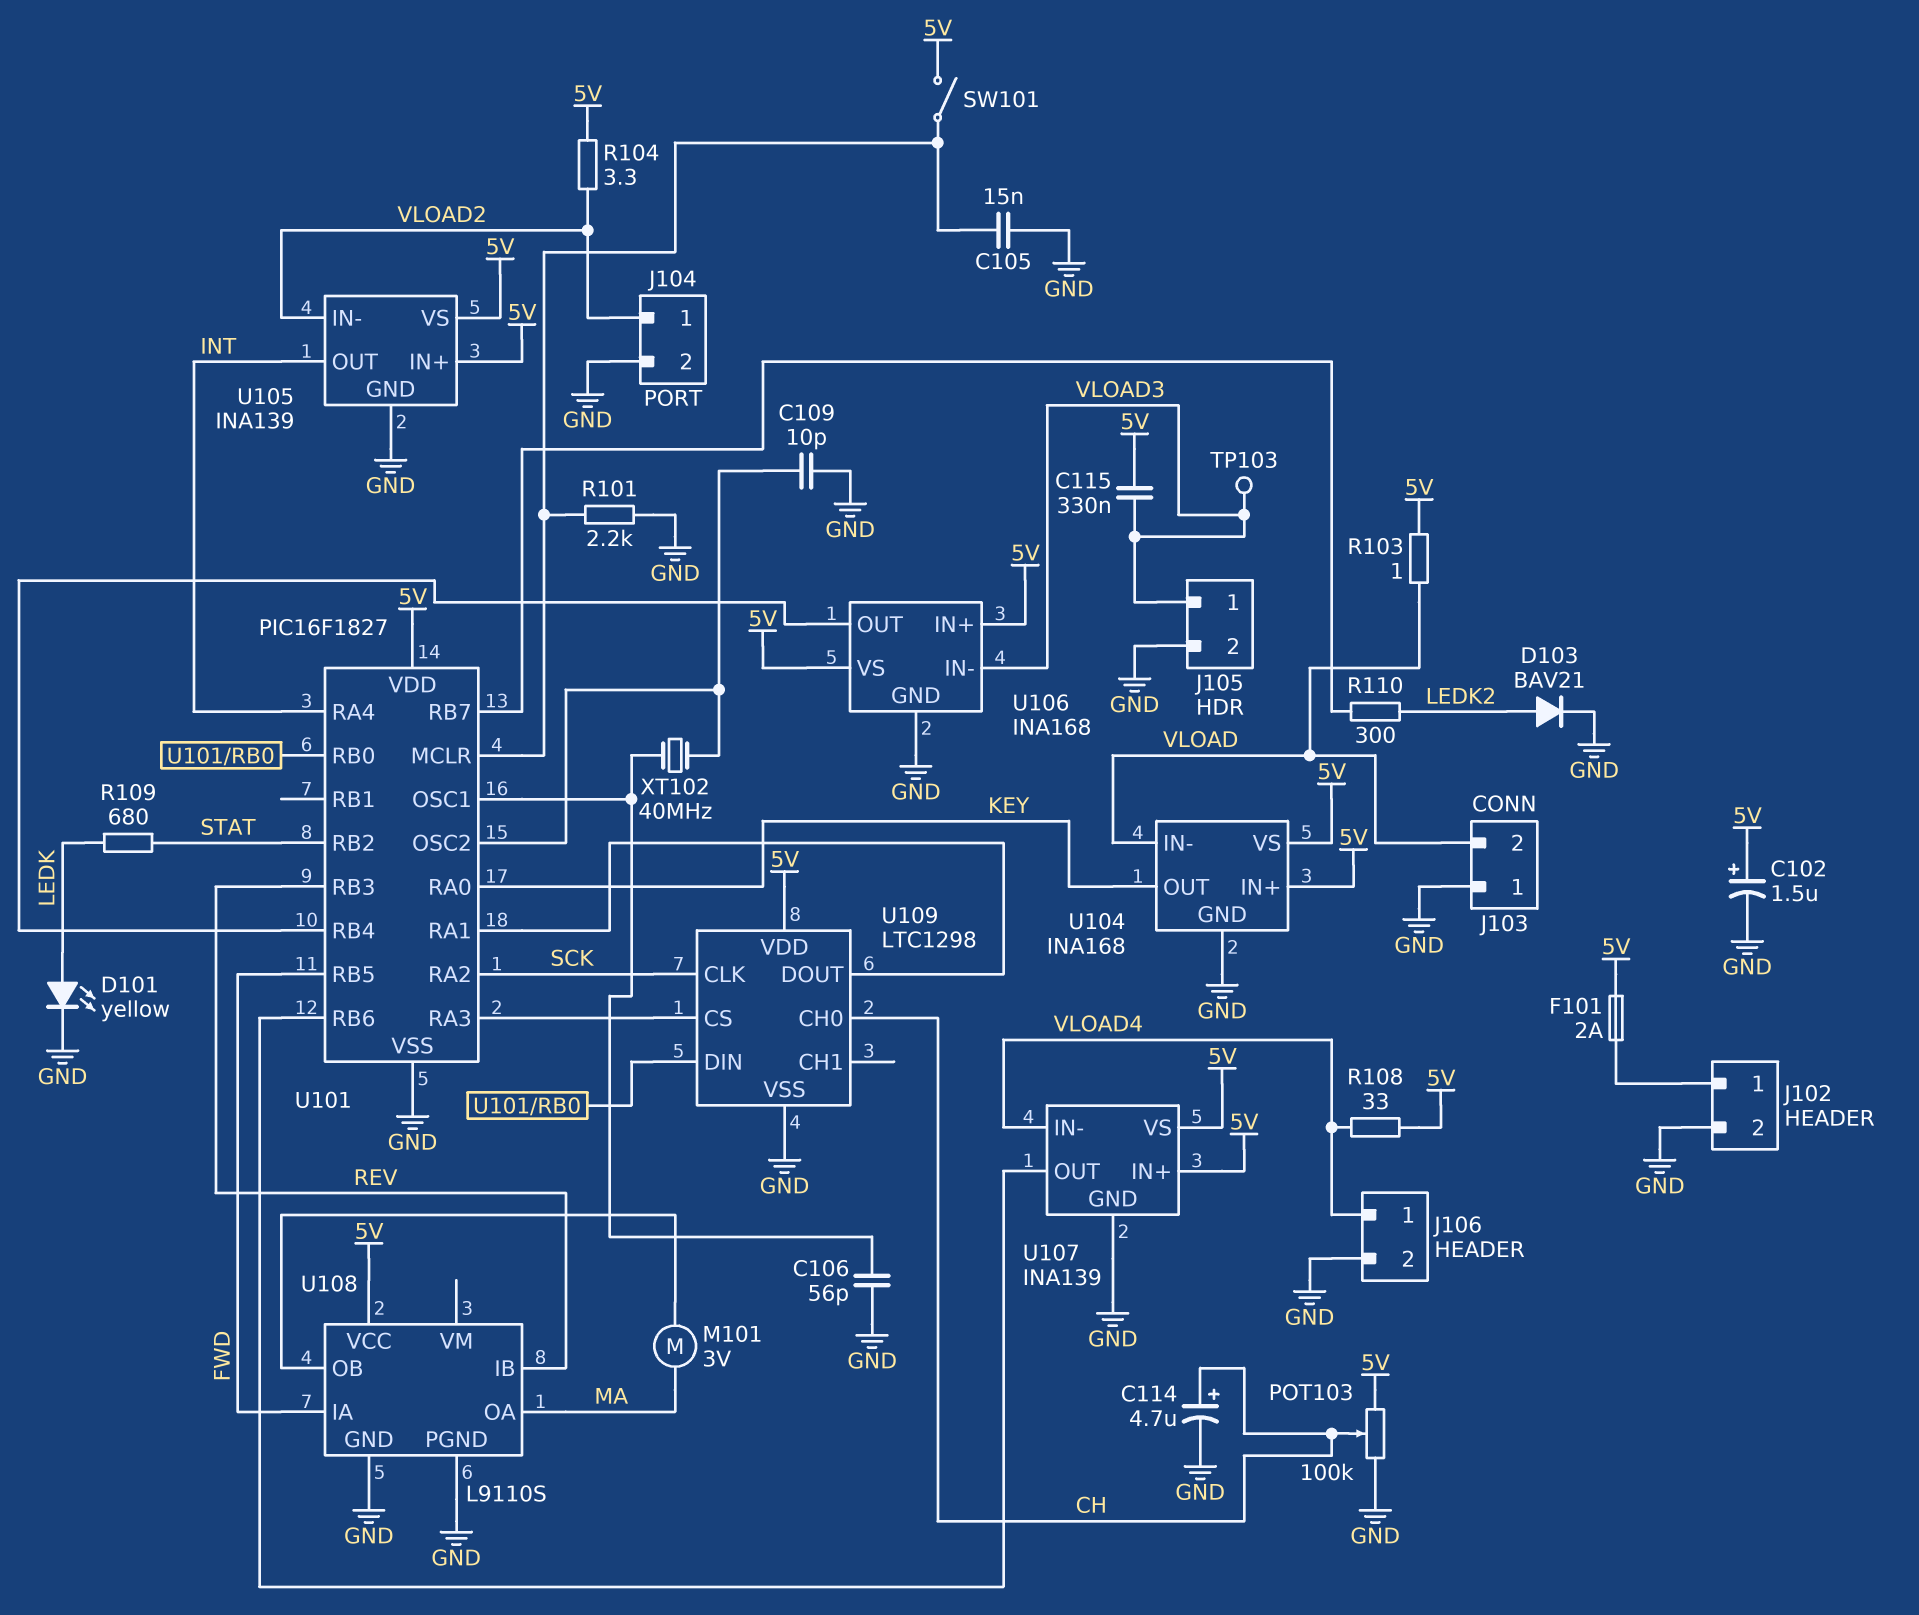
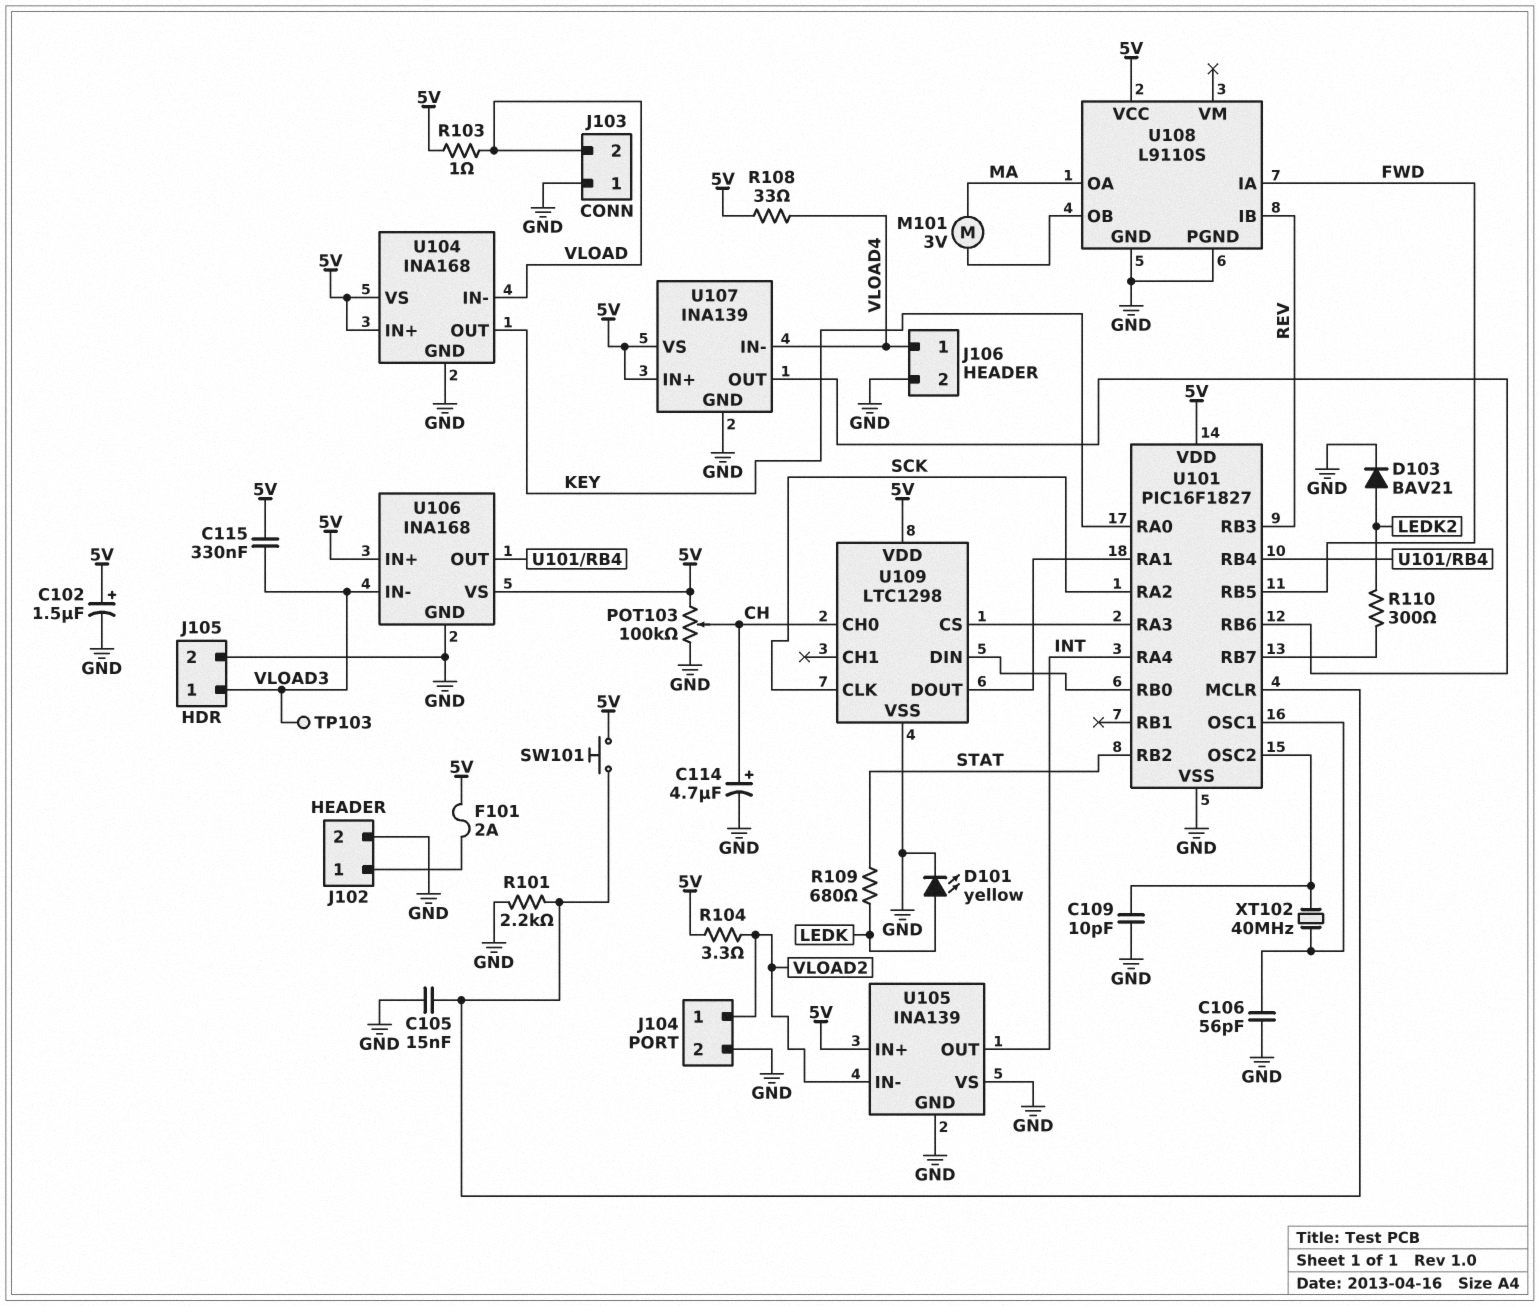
SW101: switch (5V, U101/MCLR) -> button (5V, U101/MCLR)
U105 pin VS: 5V -> GND

